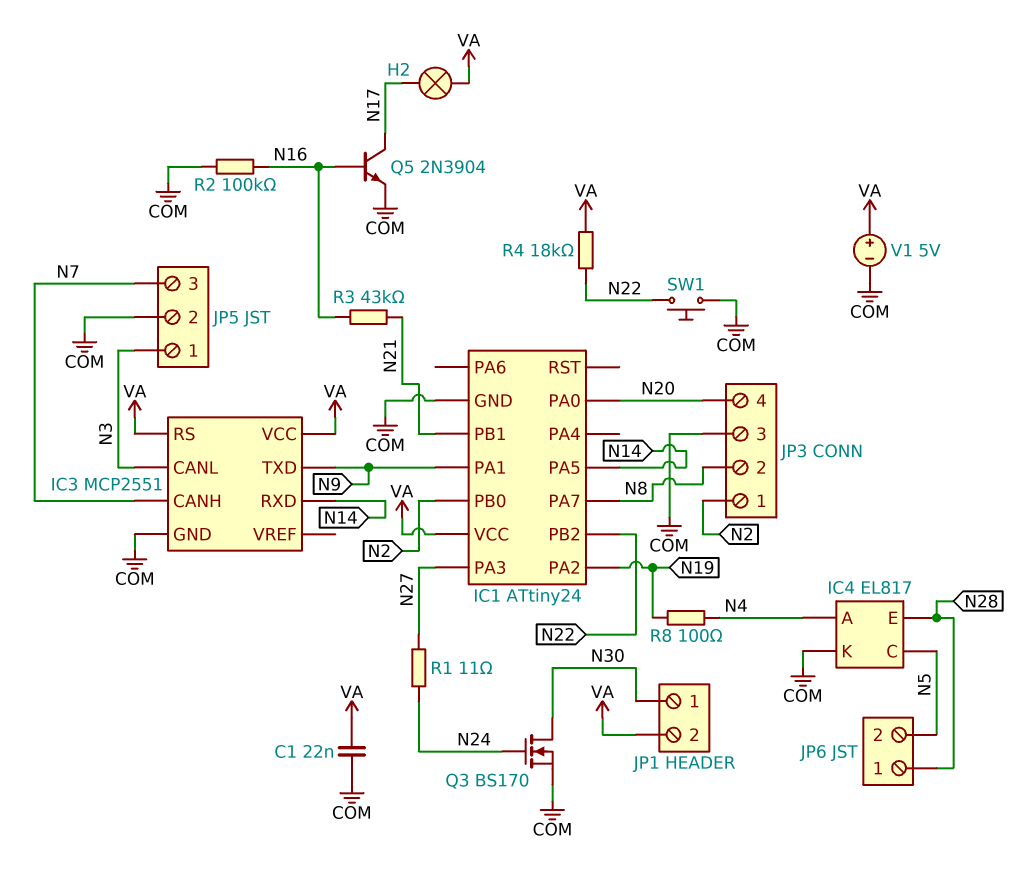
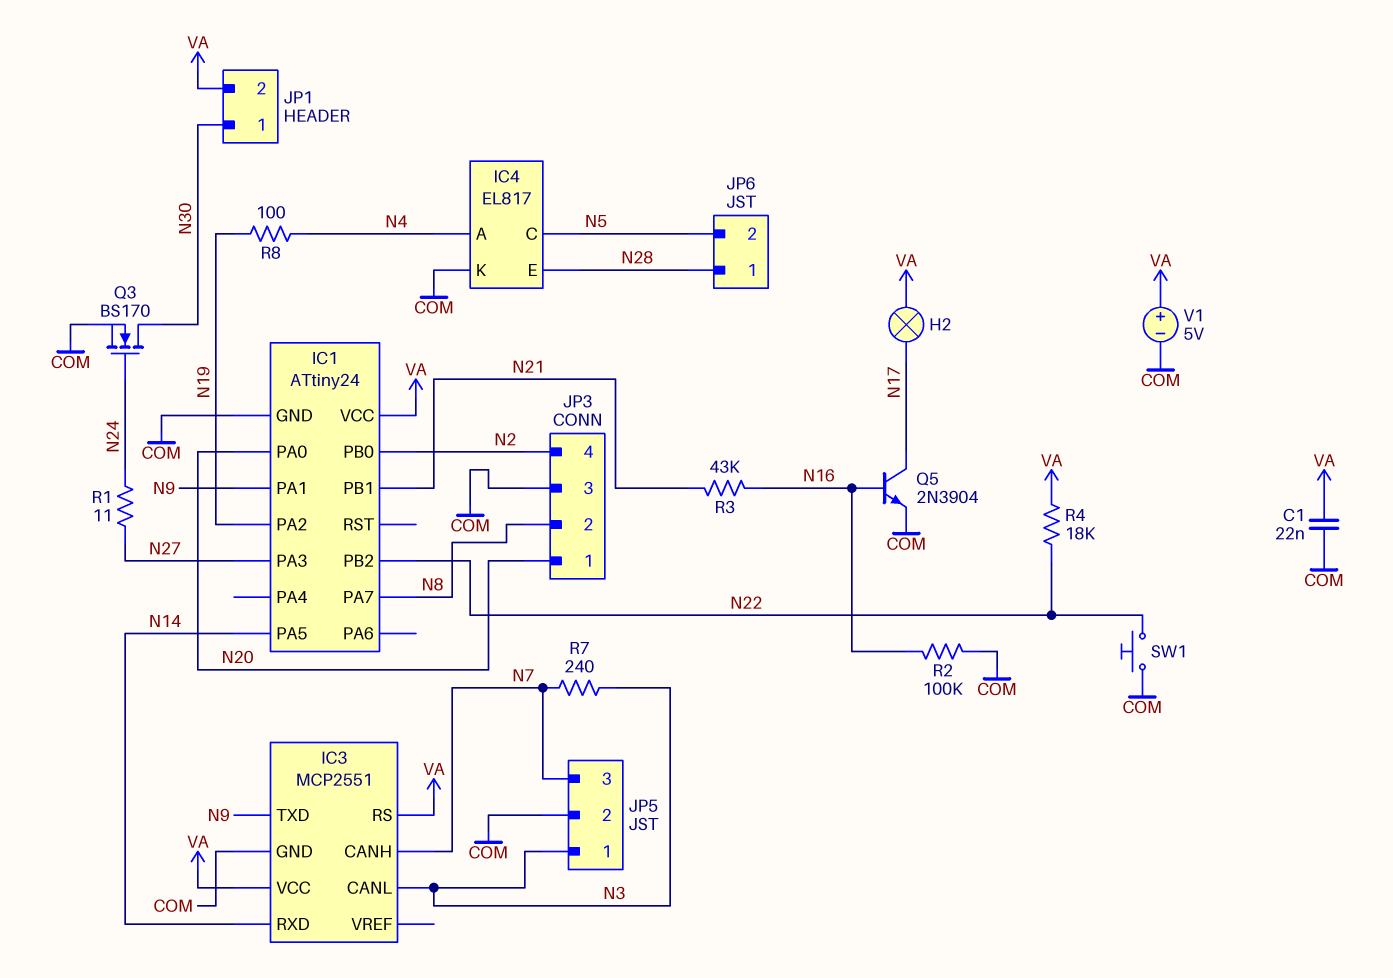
JP3 pin 1: N2 -> N20
JP3 pin 4: N20 -> N2
R7: none -> 240 (N3, N7)

